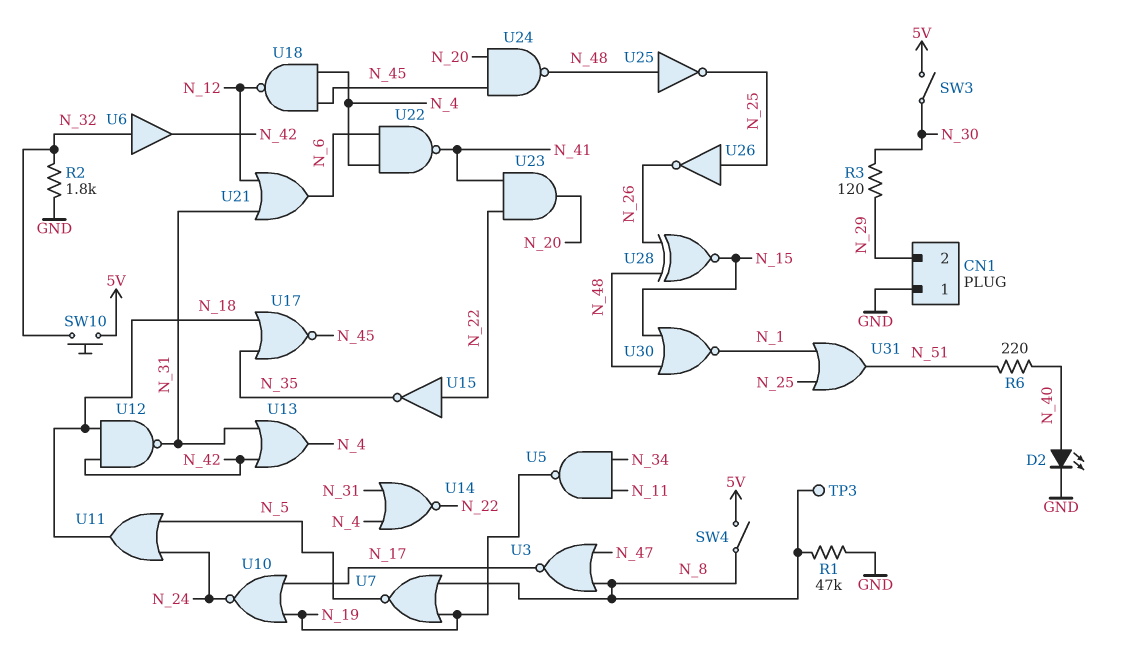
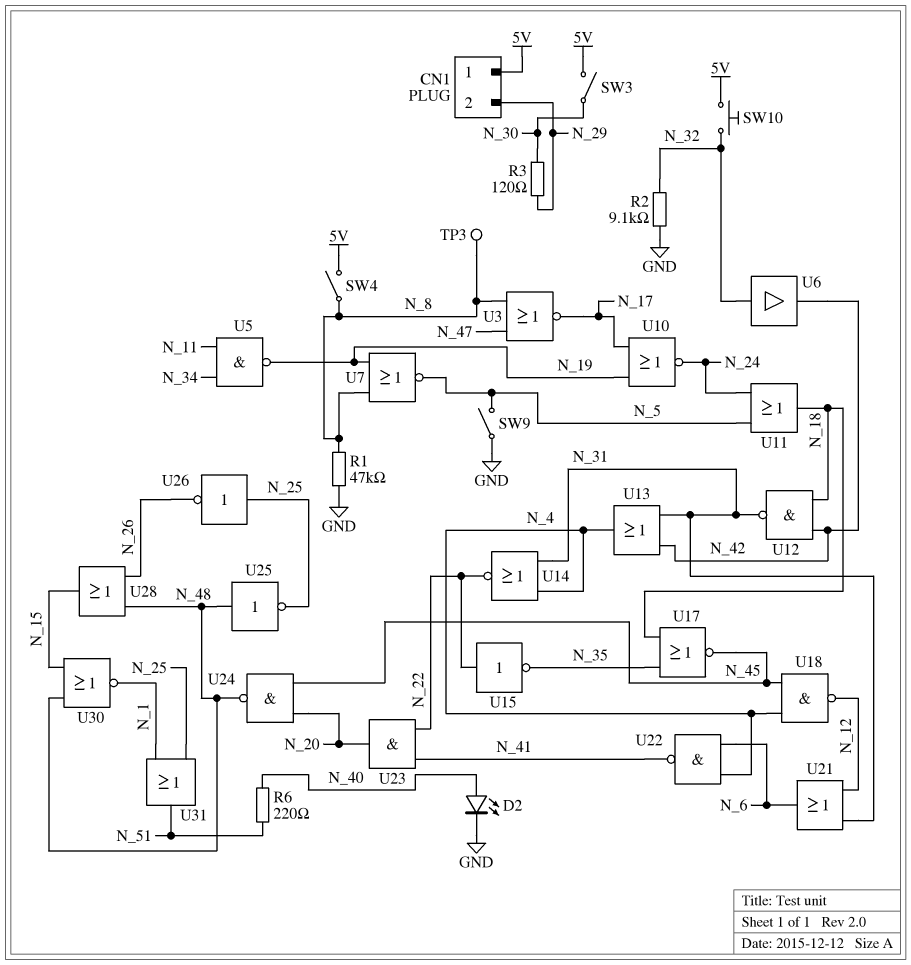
CN1 pin 1: GND -> 5V
R2: 1.8k (GND, N_32) -> 9.1k (GND, N_32)
SW9: none -> switch (GND, N_5)
U28: XNOR (in N_26, in N_48, out N_15) -> OR (in N_26, in N_48, out N_15)

